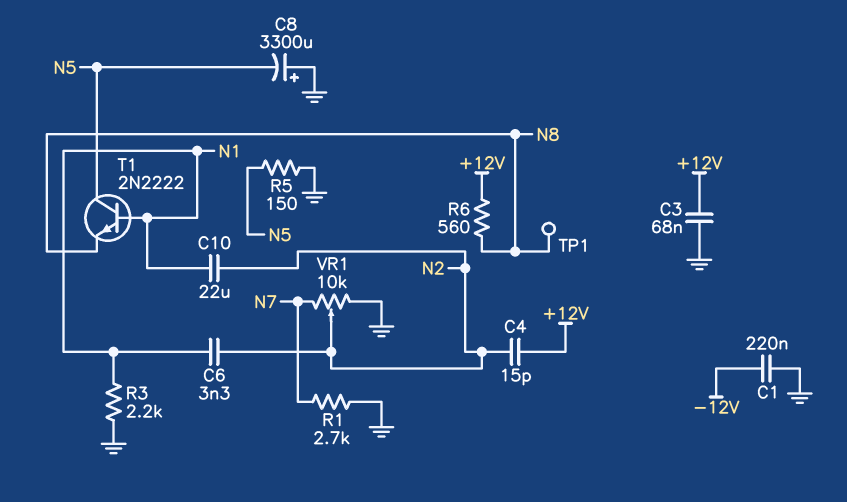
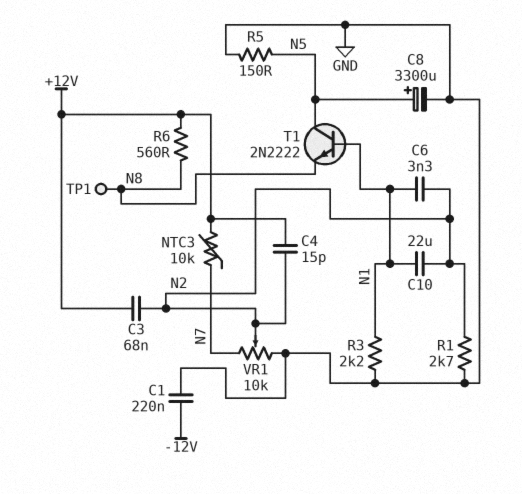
C3: 68nF (+12V, GND) -> 68nF (+12V, N2)
C8: 3300uF (plus GND, minus N5) -> 3300uF (plus N5, minus GND)
NTC3: none -> 10k (+12V, N7)
R1: 2.7k (GND, N7) -> 2.7k (GND, N2)

